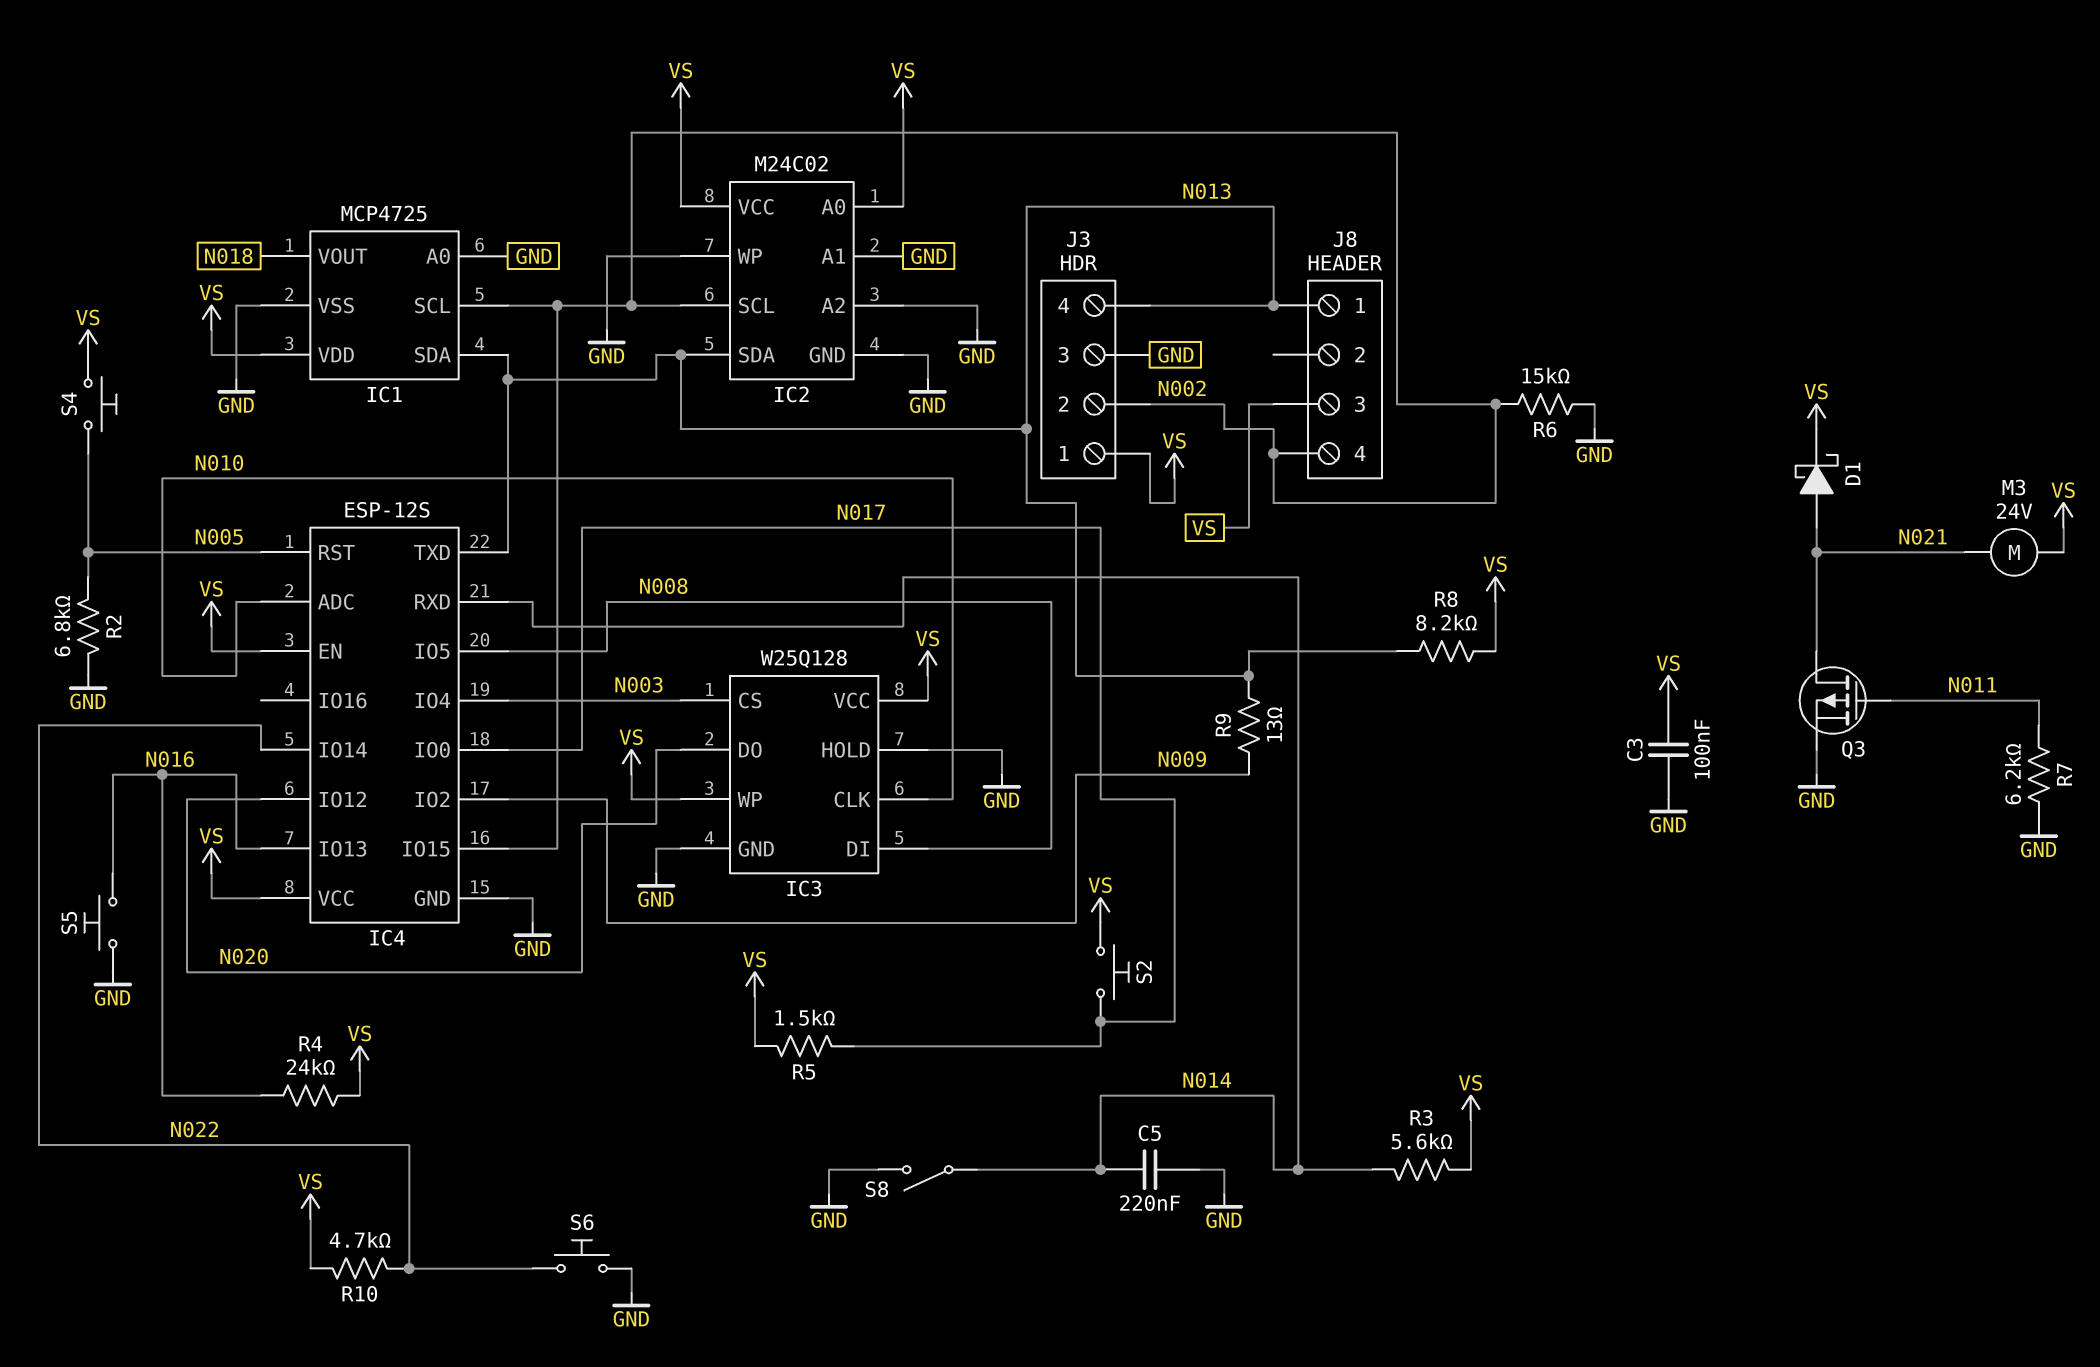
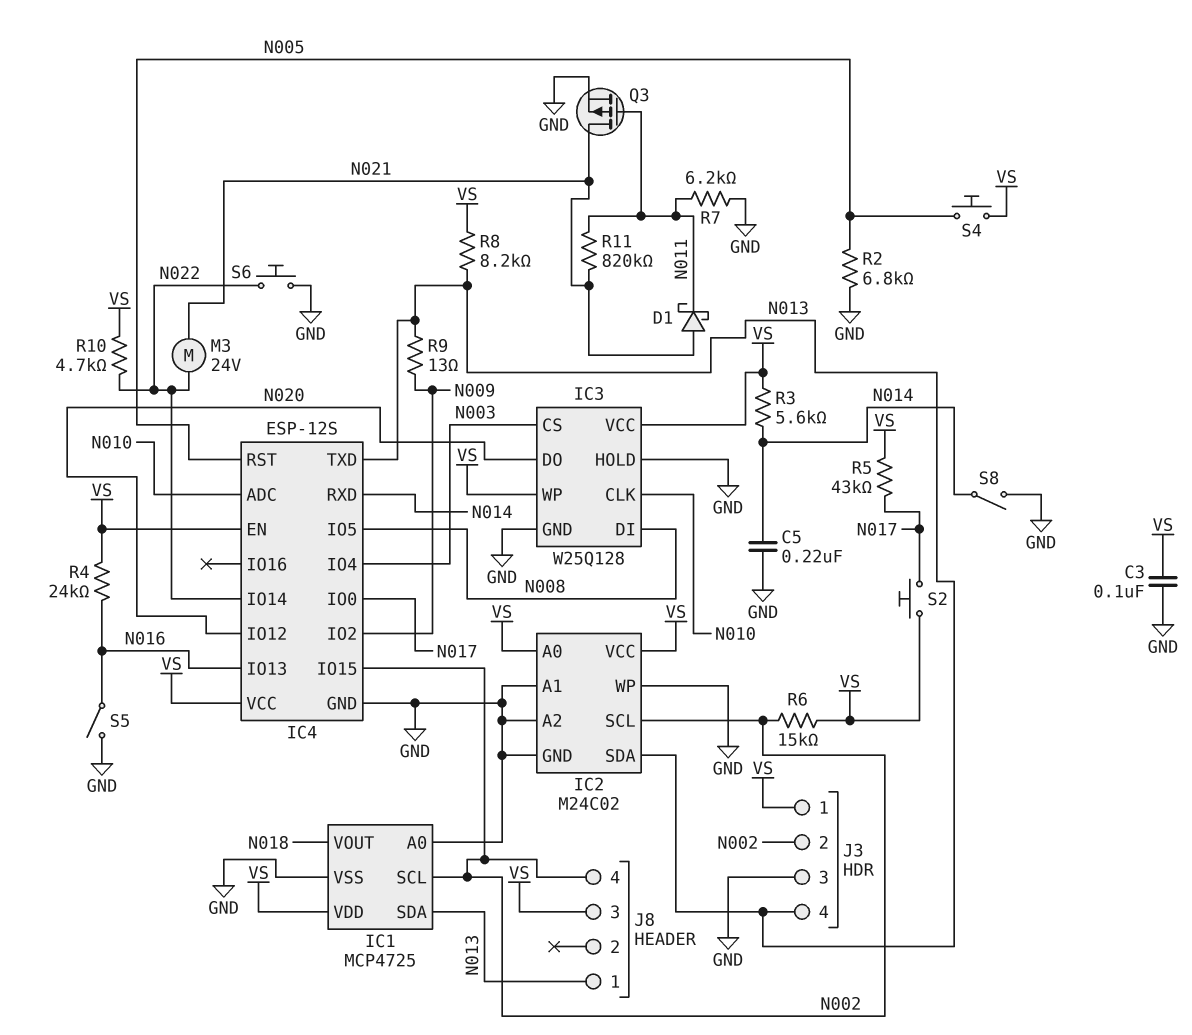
D1: schottky (A N021, K VS) -> schottky (A N021, K N011)
M3: motor 24V (N021, VS) -> motor 24V (N021, N022)
R5: 1.5k (N017, VS) -> 43k (N017, VS)
R6: 15k (GND, N002) -> 15k (N002, VS)
R11: none -> 820k (N011, N021)
S5: button (GND, N016) -> switch (GND, N016)

